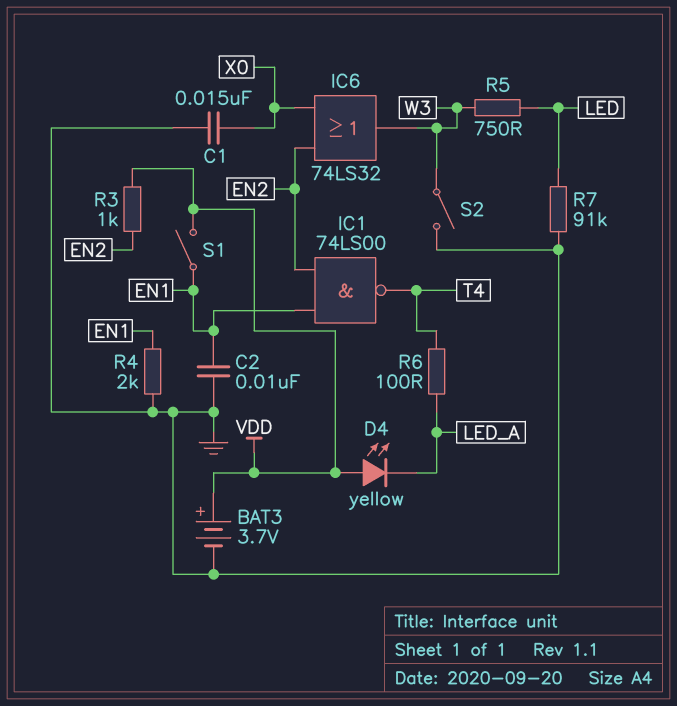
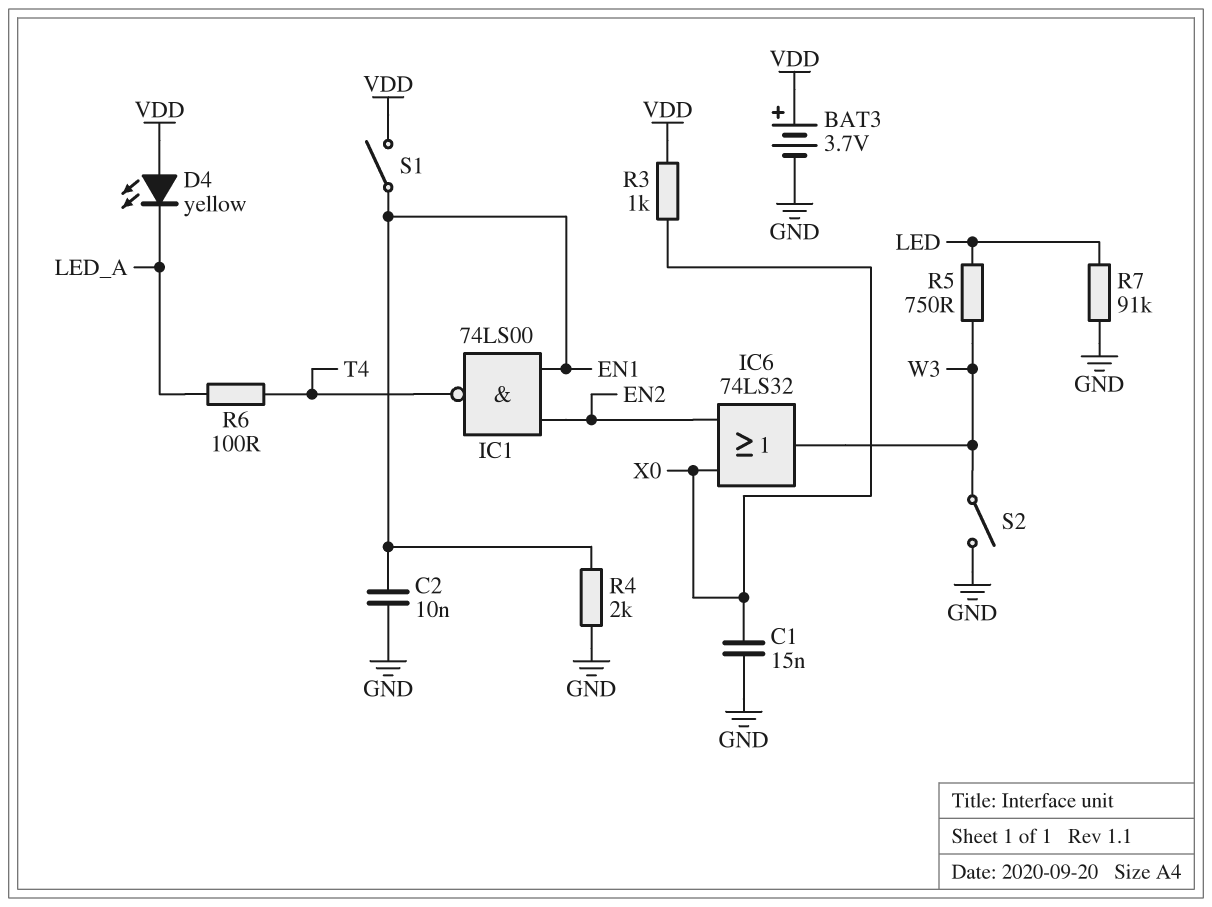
R3: 1k (EN2, VDD) -> 1k (VDD, X0)

